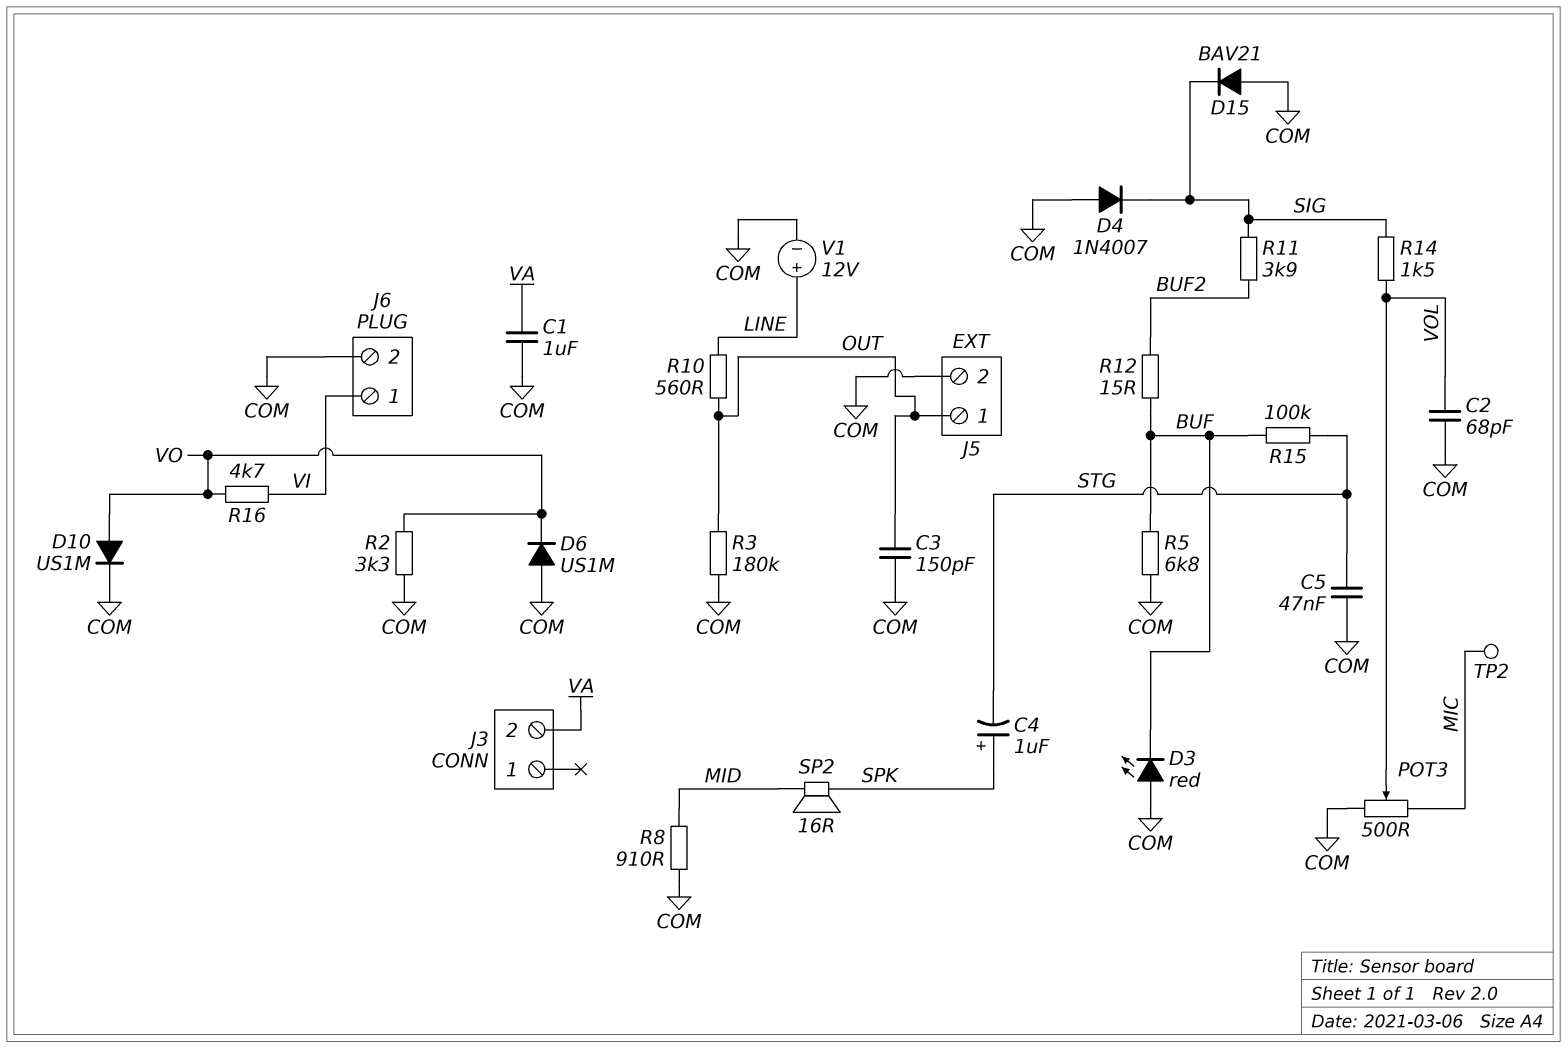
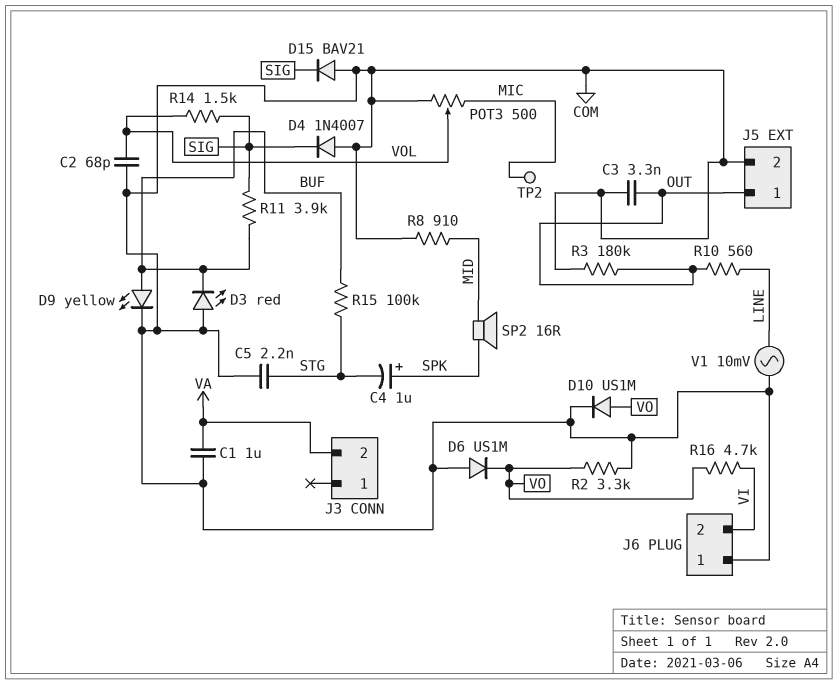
C3: 150pF (COM, OUT) -> 3.3nF (COM, OUT)
C5: 47nF (COM, STG) -> 2.2nF (COM, STG)
D9: none -> LED yellow (A BUF, K COM)
J6 pin 1: VI -> COM
J6 pin 2: COM -> VI
R5: 6.8k (BUF, COM) -> none
R11: 3.9k (BUF2, SIG) -> 3.9k (BUF, SIG)
R12: 15 (BUF, BUF2) -> none
V1: 12V (plus LINE, minus COM) -> AC 10mV (COM, LINE)

